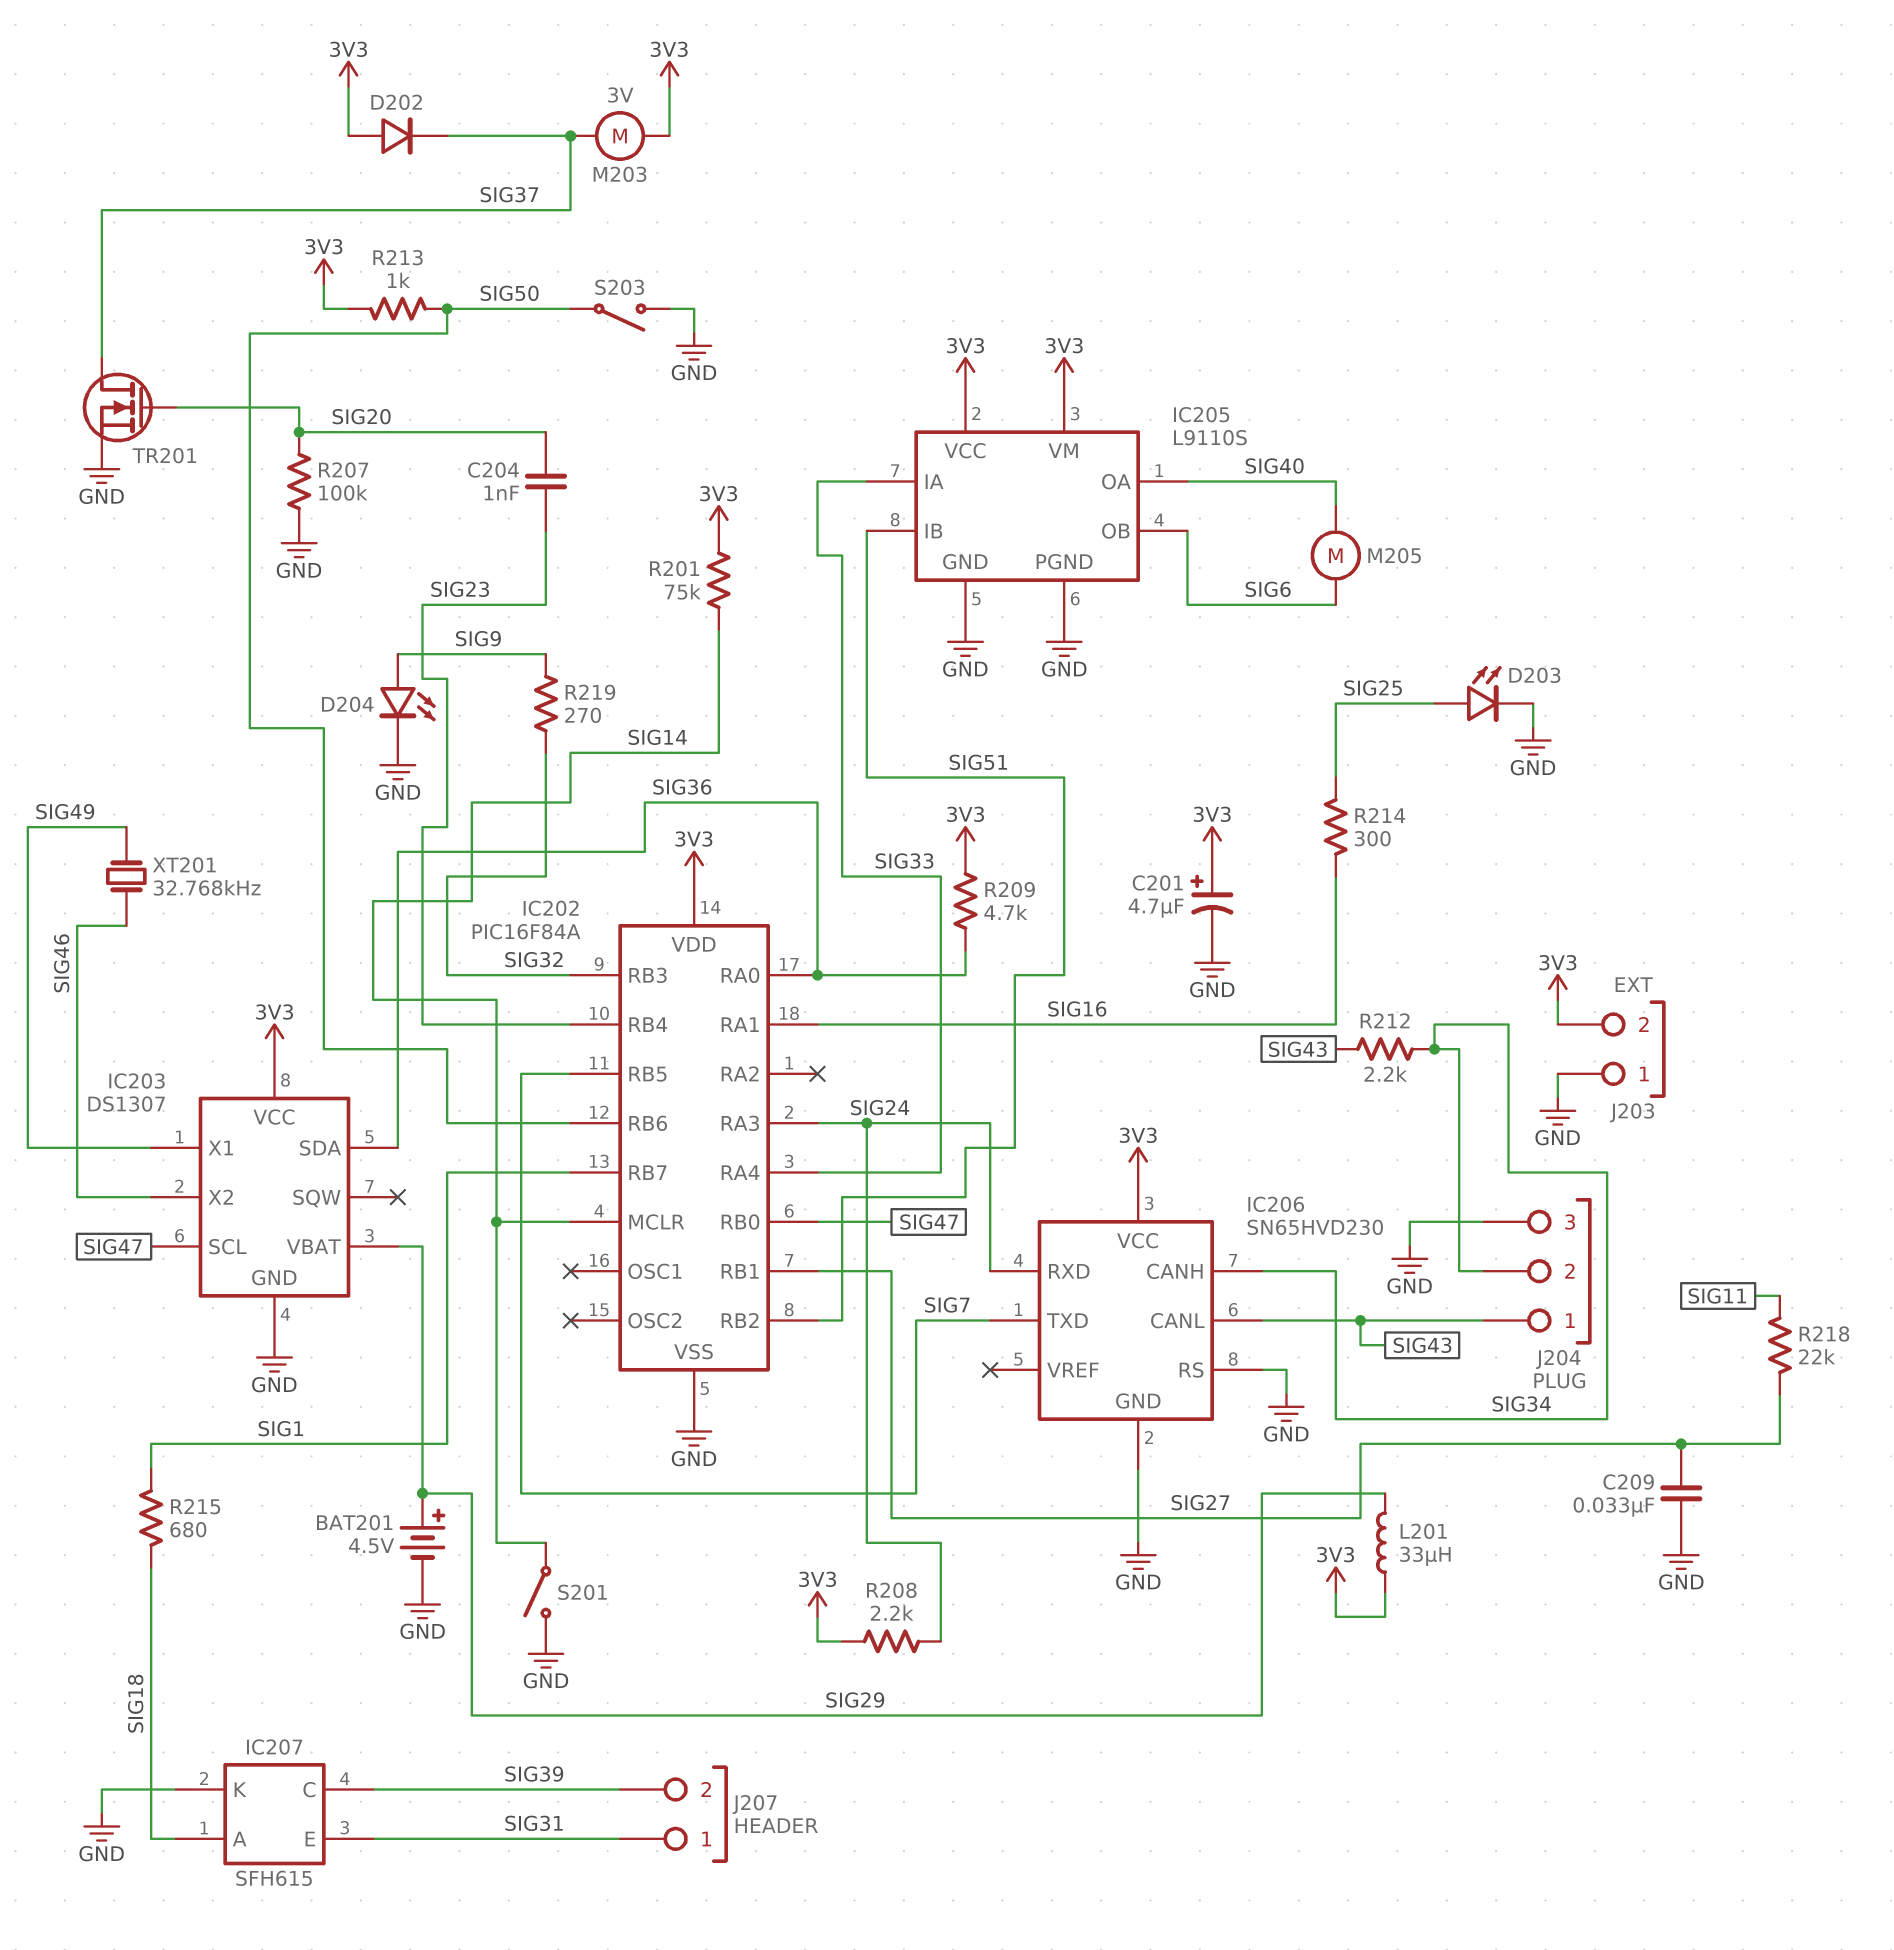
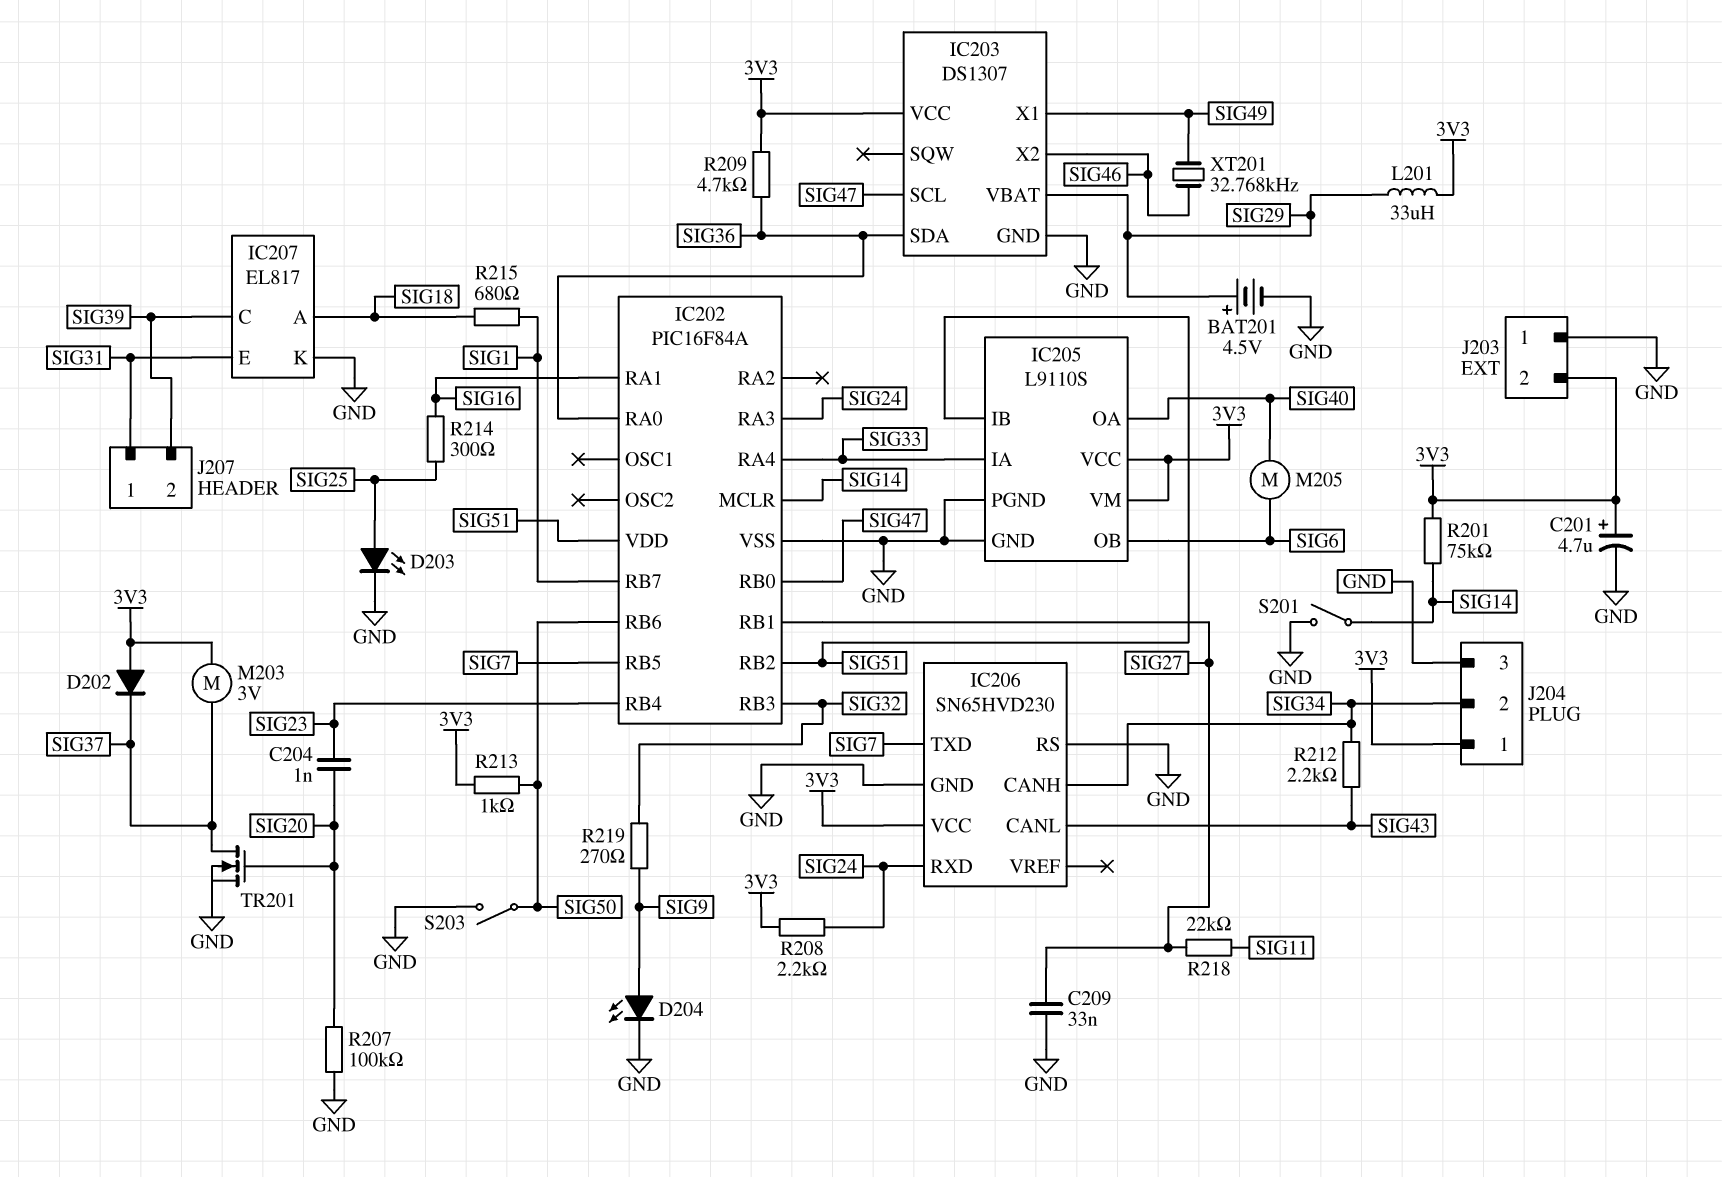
IC202 pin VDD: 3V3 -> SIG51
IC207: SFH615 -> EL817
J204 pin 1: SIG43 -> 3V3

